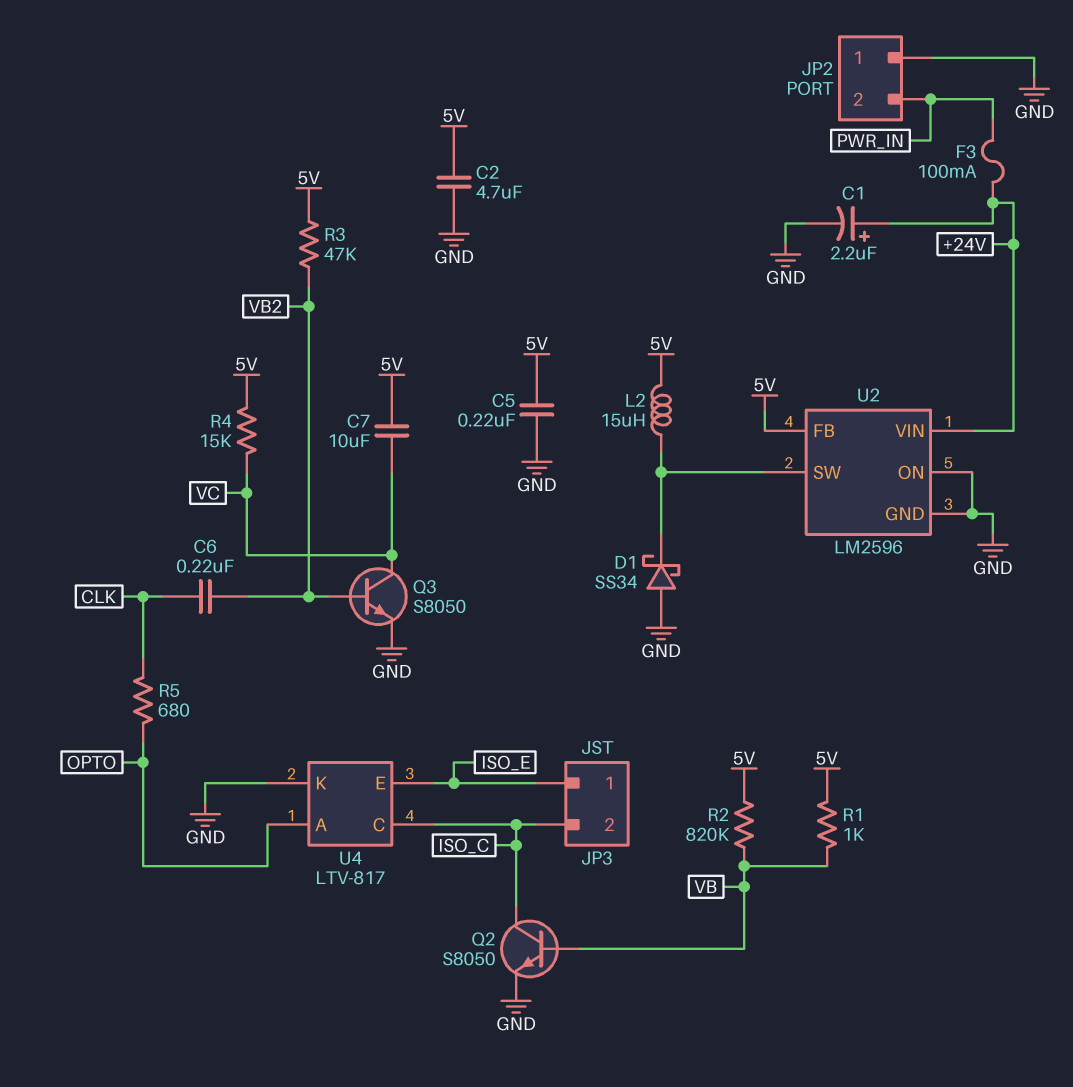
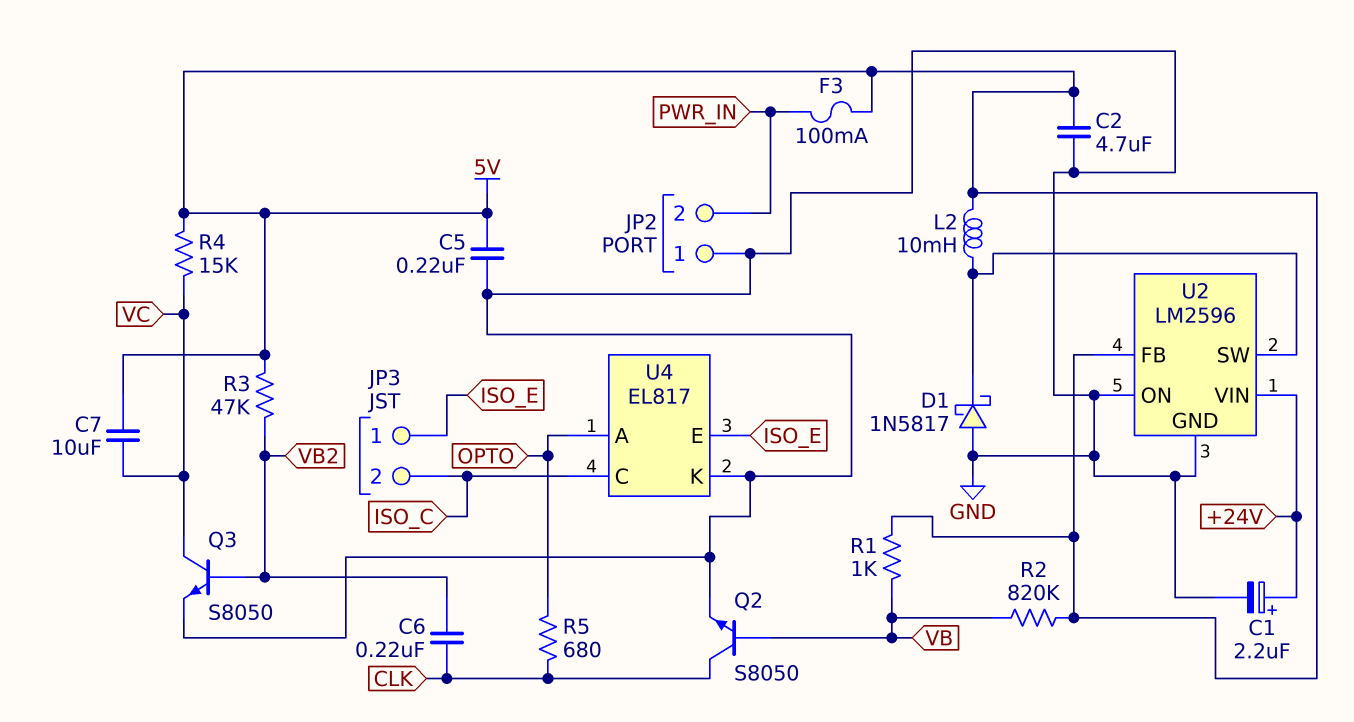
D1: schottky SS34 (A GND, K U2/SW) -> schottky 1N5817 (A GND, K U2/SW)
F3: 100mA (+24V, PWR_IN) -> 100mA (5V, PWR_IN)
L2: 15uH (5V, U2/SW) -> 10mH (5V, U2/SW)
Q2: NPN S8050 (B VB, C ISO_C, E GND) -> NPN S8050 (B VB, C CLK, E GND)
U4: LTV-817 -> EL817

